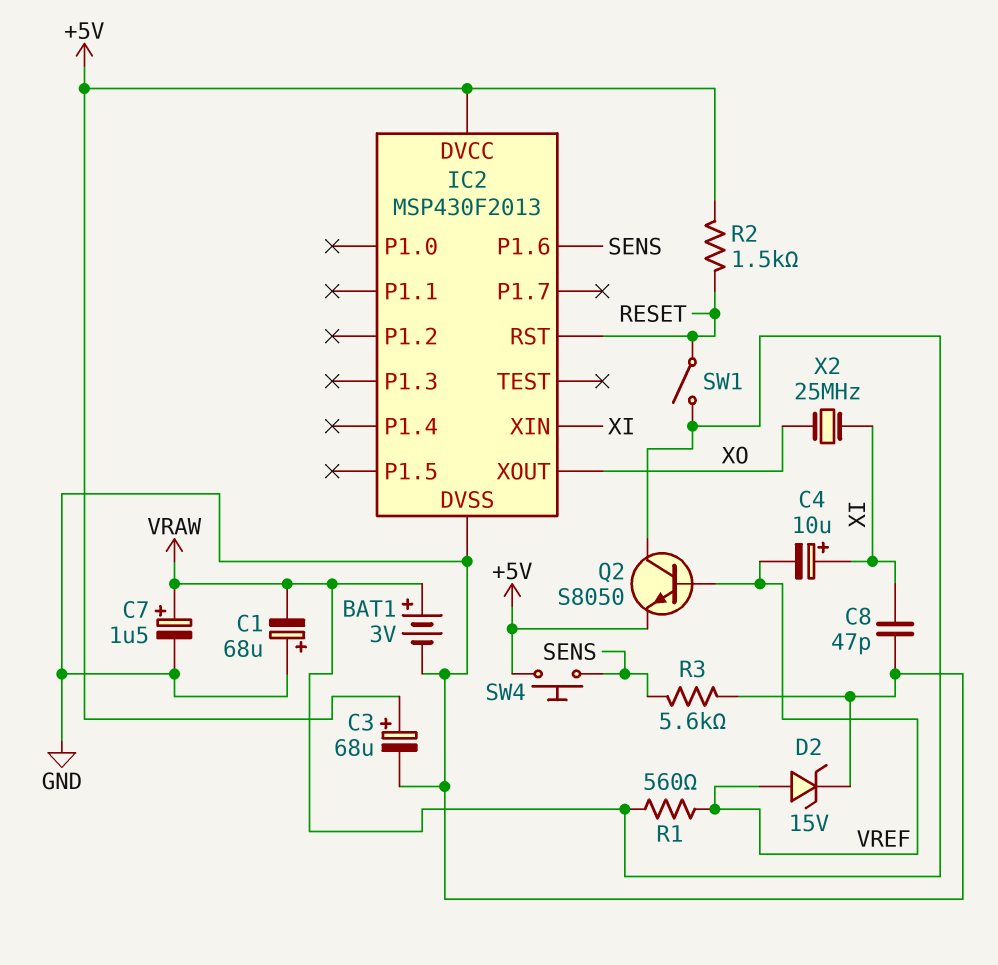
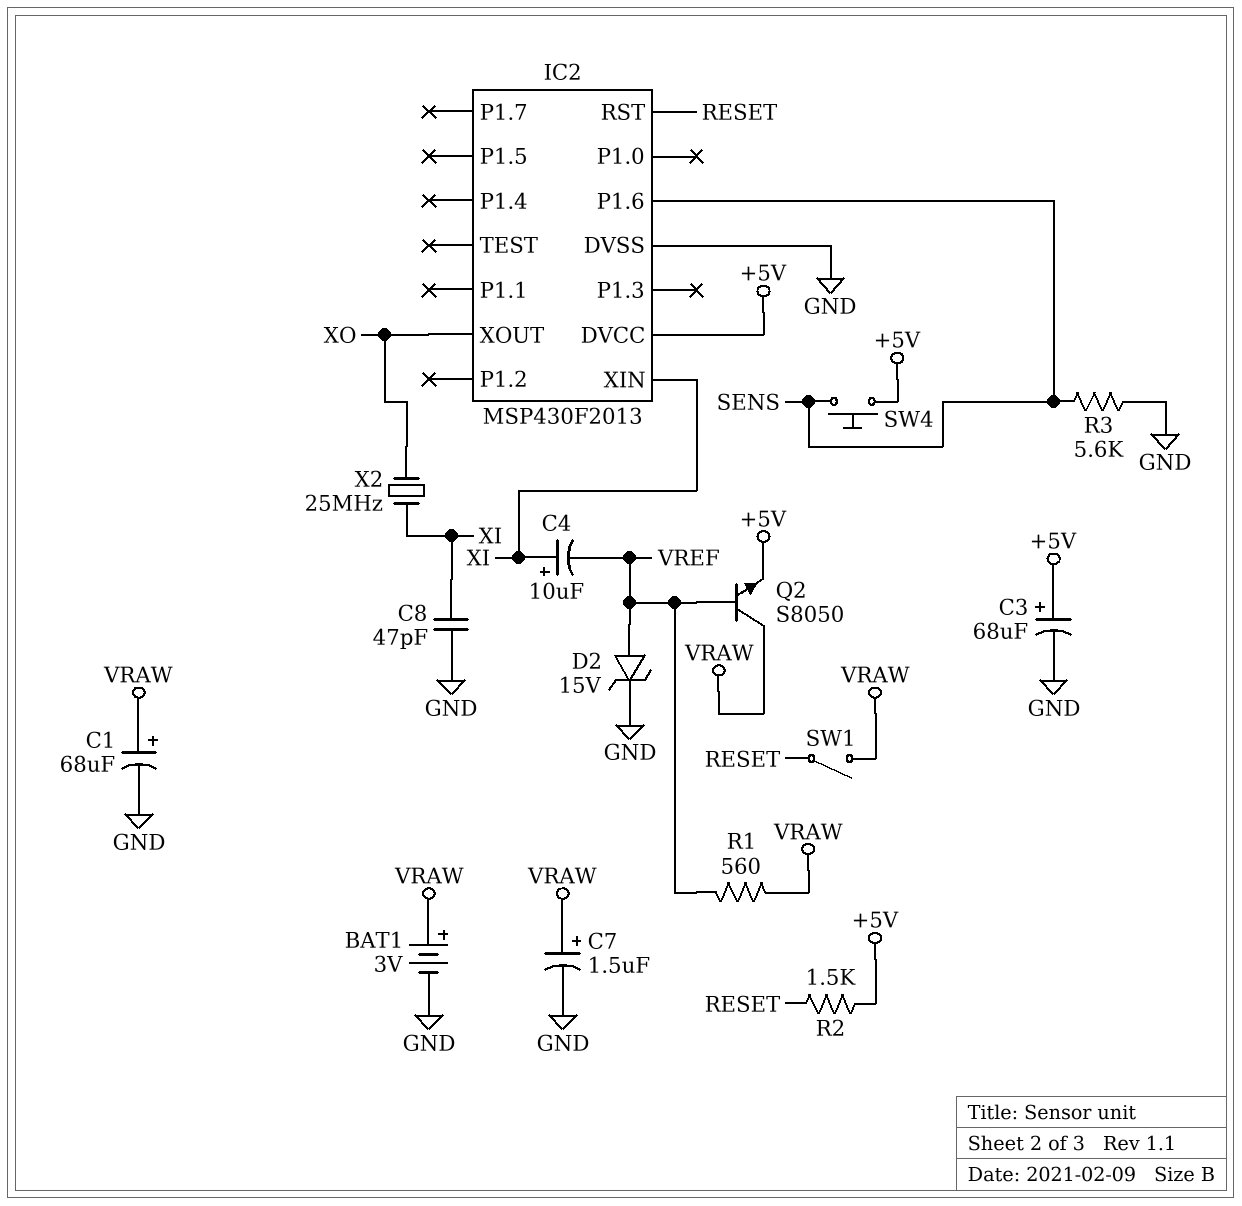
C1: 68uF (plus GND, minus VRAW) -> 68uF (plus VRAW, minus GND)

